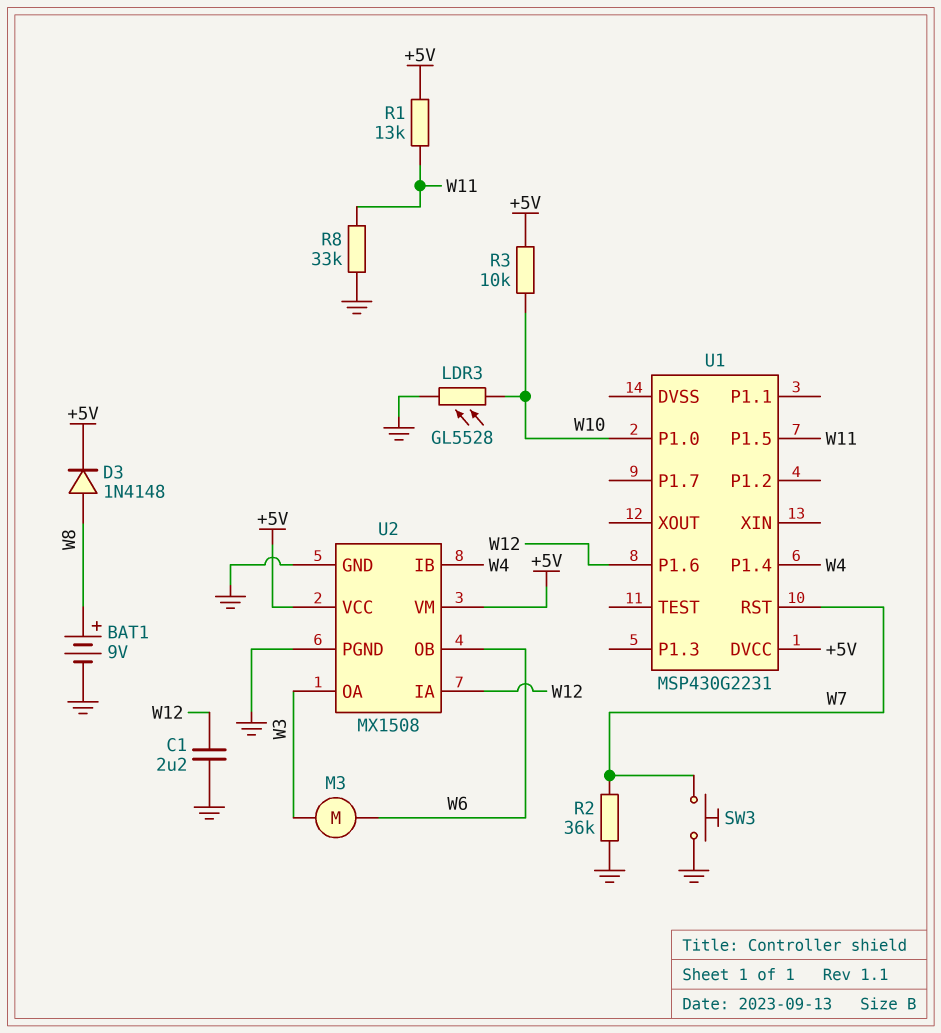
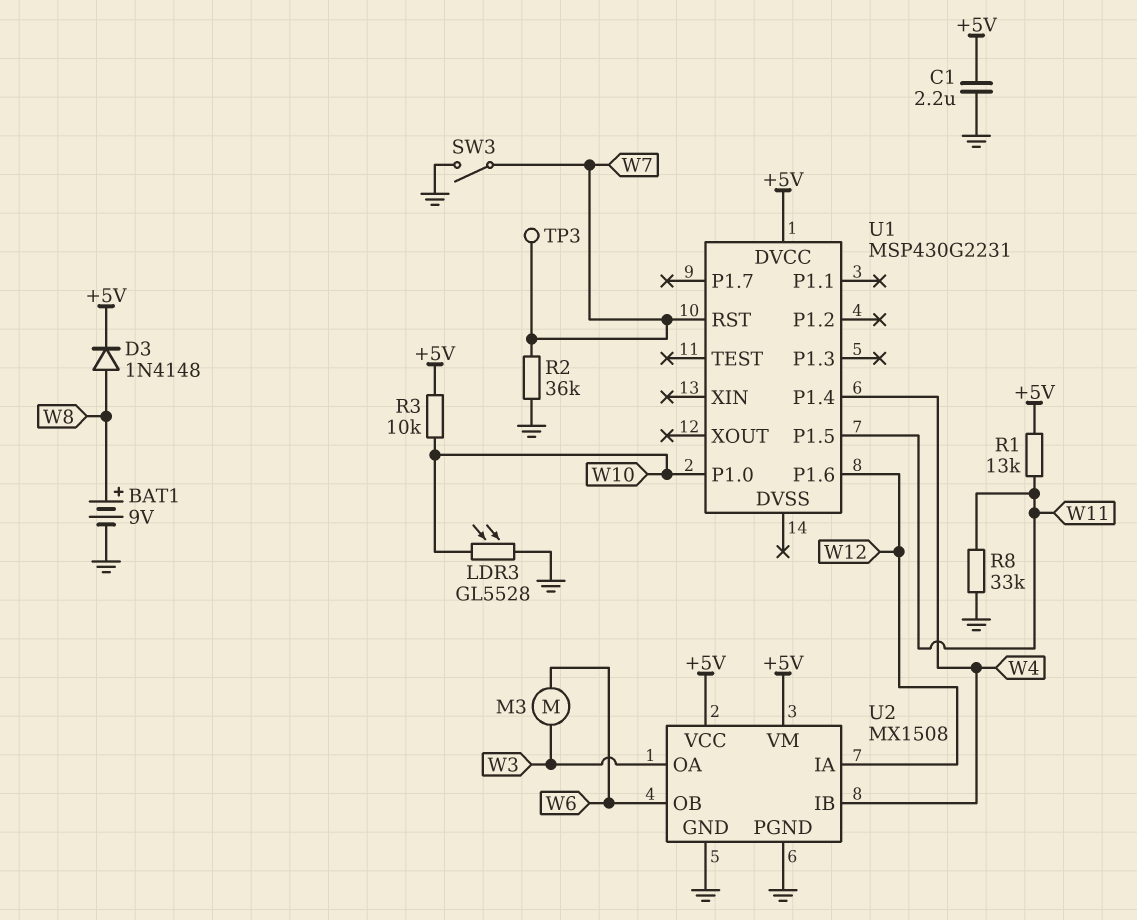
C1: 2.2uF (GND, W12) -> 2.2uF (+5V, GND)
SW3: button (GND, W7) -> switch (GND, W7)
TP3: none -> test point (W7)

